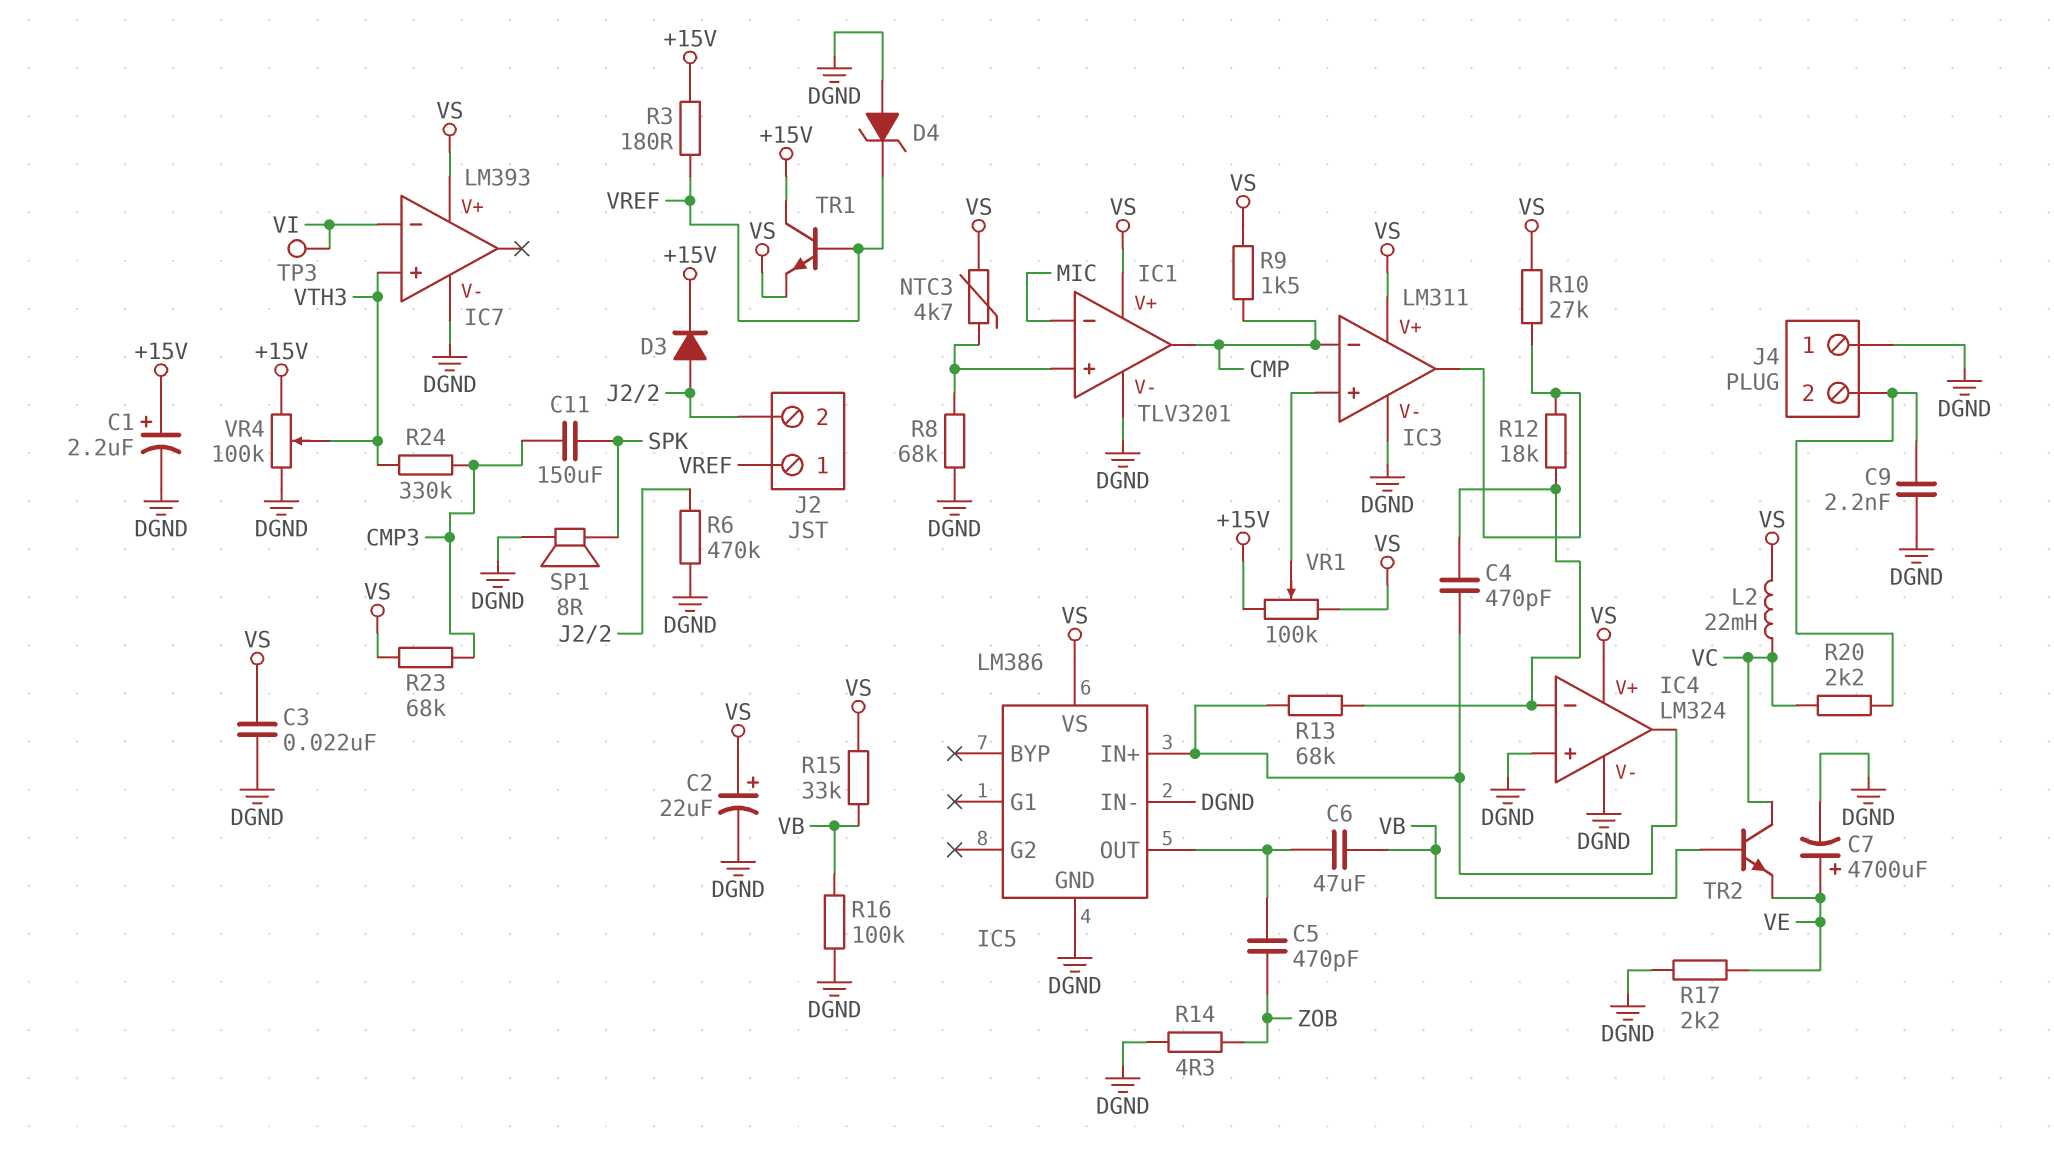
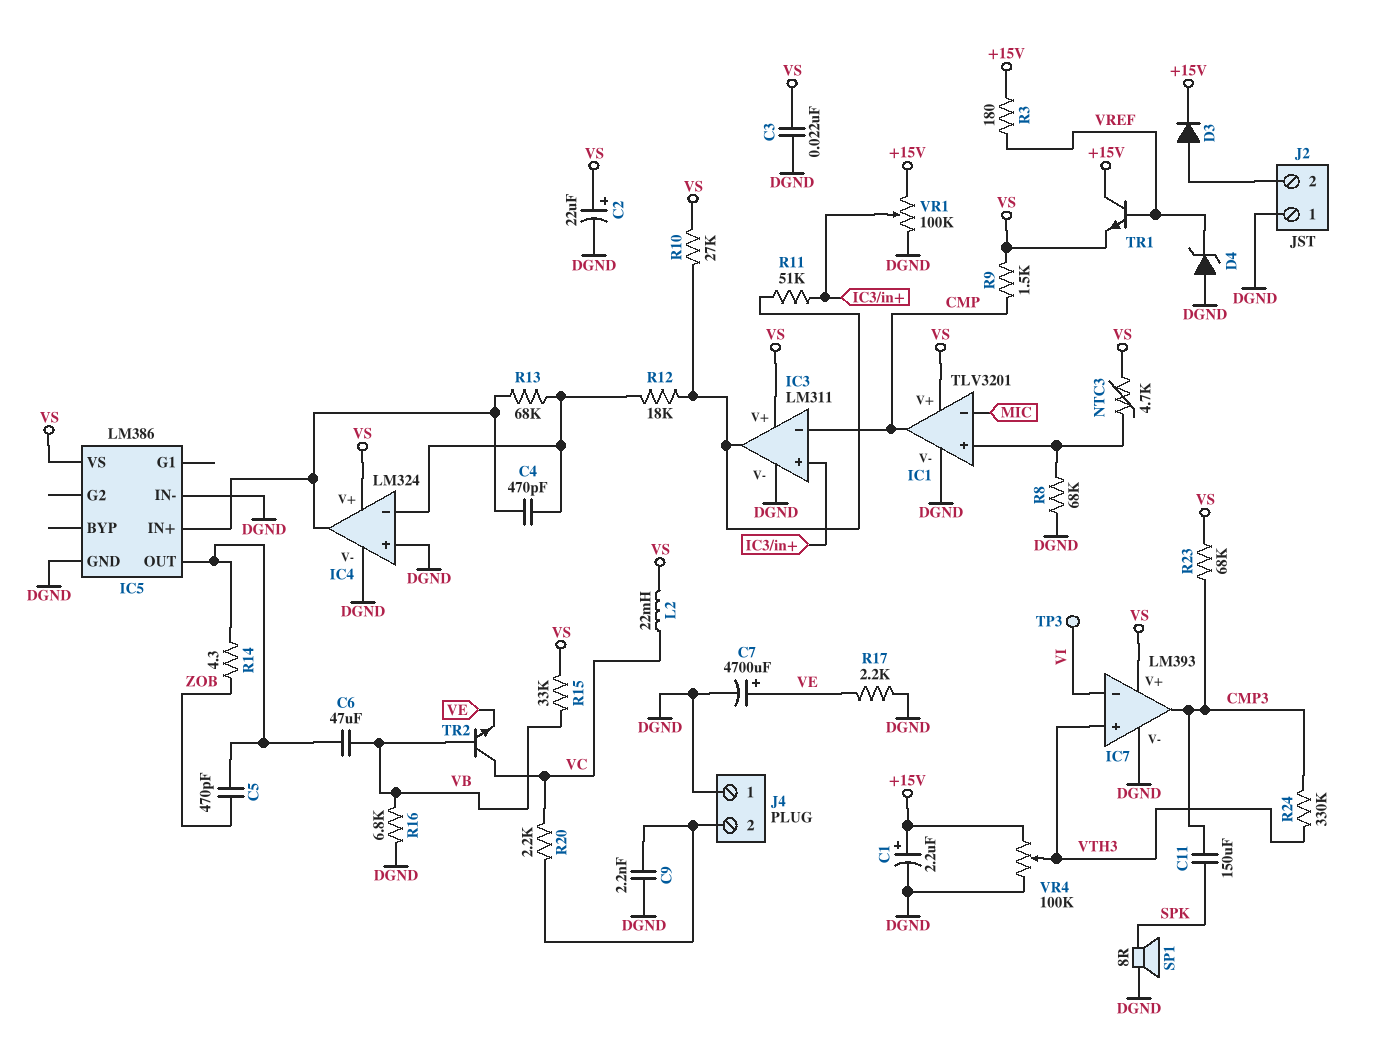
IC7 pin out: none -> CMP3
J2 pin 1: VREF -> DGND
R6: 470k (DGND, J2/2) -> none
R11: none -> 51k (IC3/in+, IC3/out)
R14: 4.3 (DGND, ZOB) -> 4.3 (IC5/OUT, ZOB)
R16: 100k (DGND, VB) -> 6.8k (DGND, VB)
VR1: 100k (+15V, VS, wiper IC3/in+) -> 100k (+15V, DGND, wiper IC3/in+)

